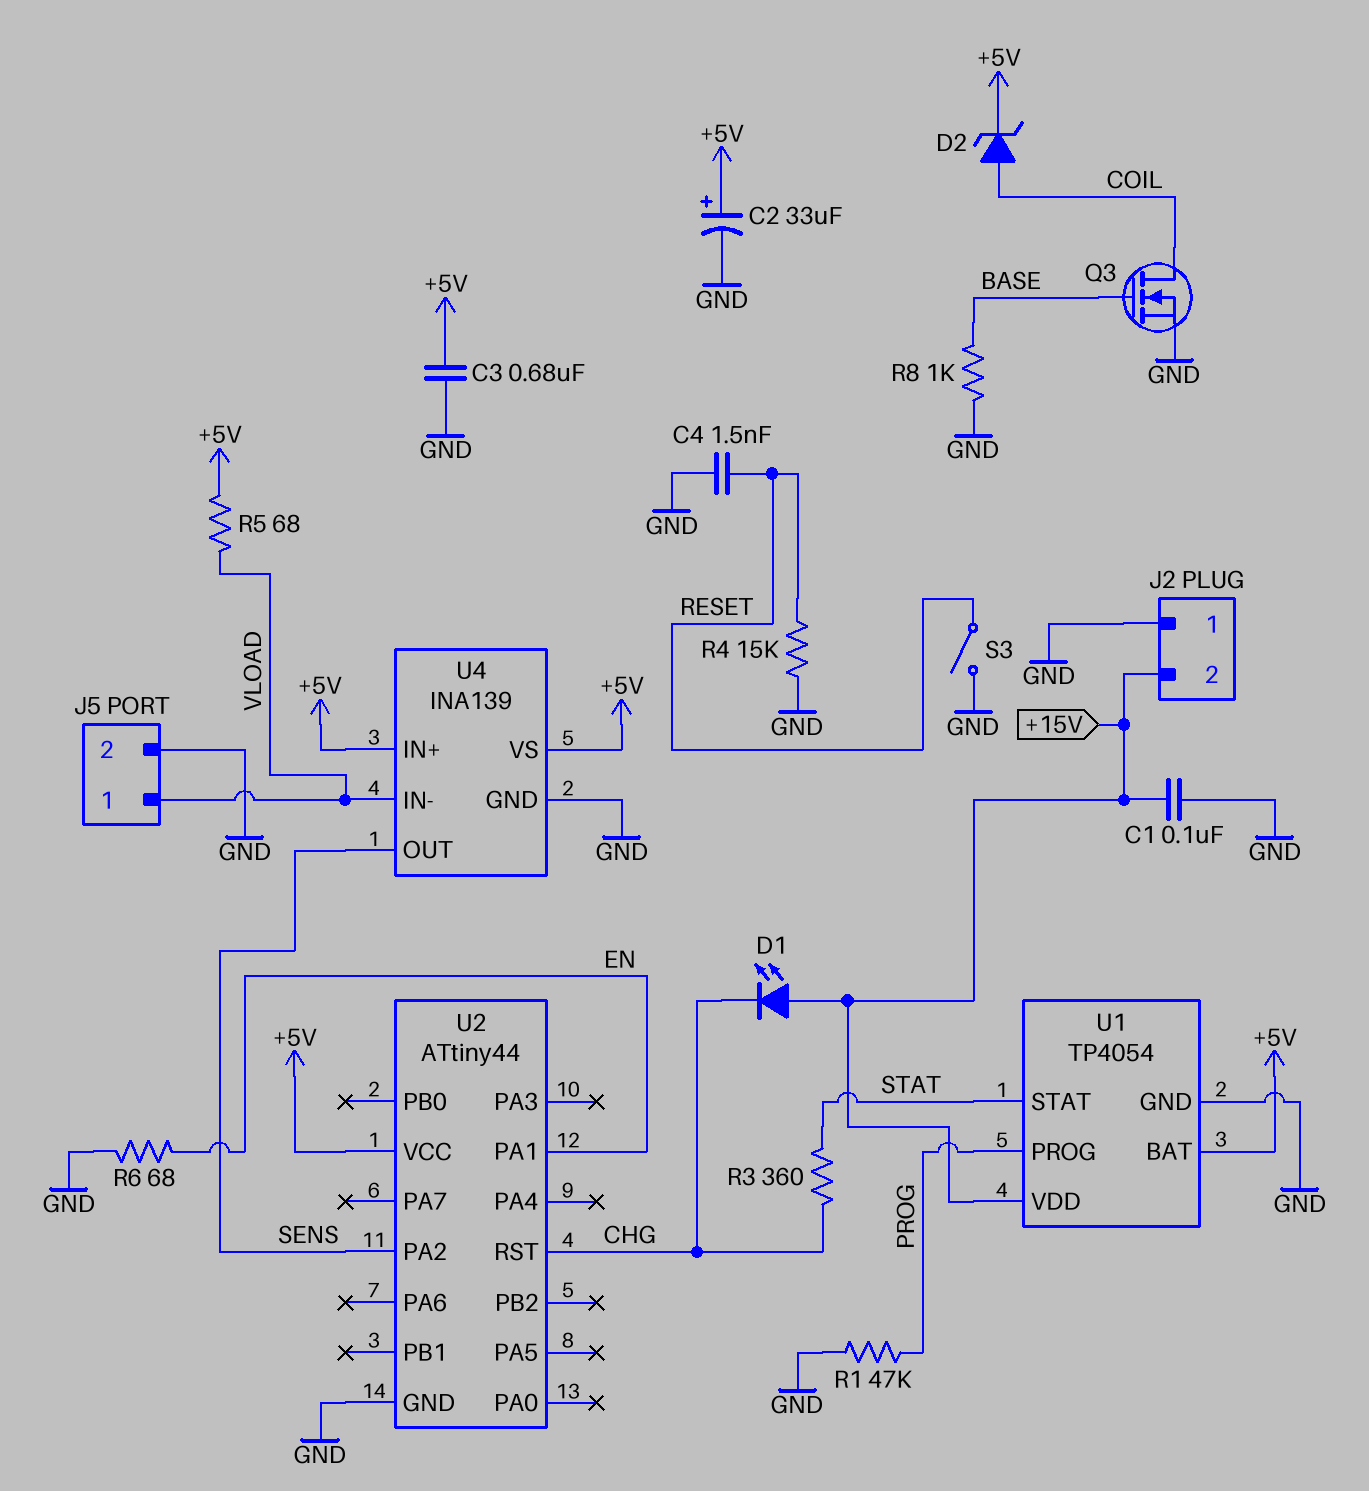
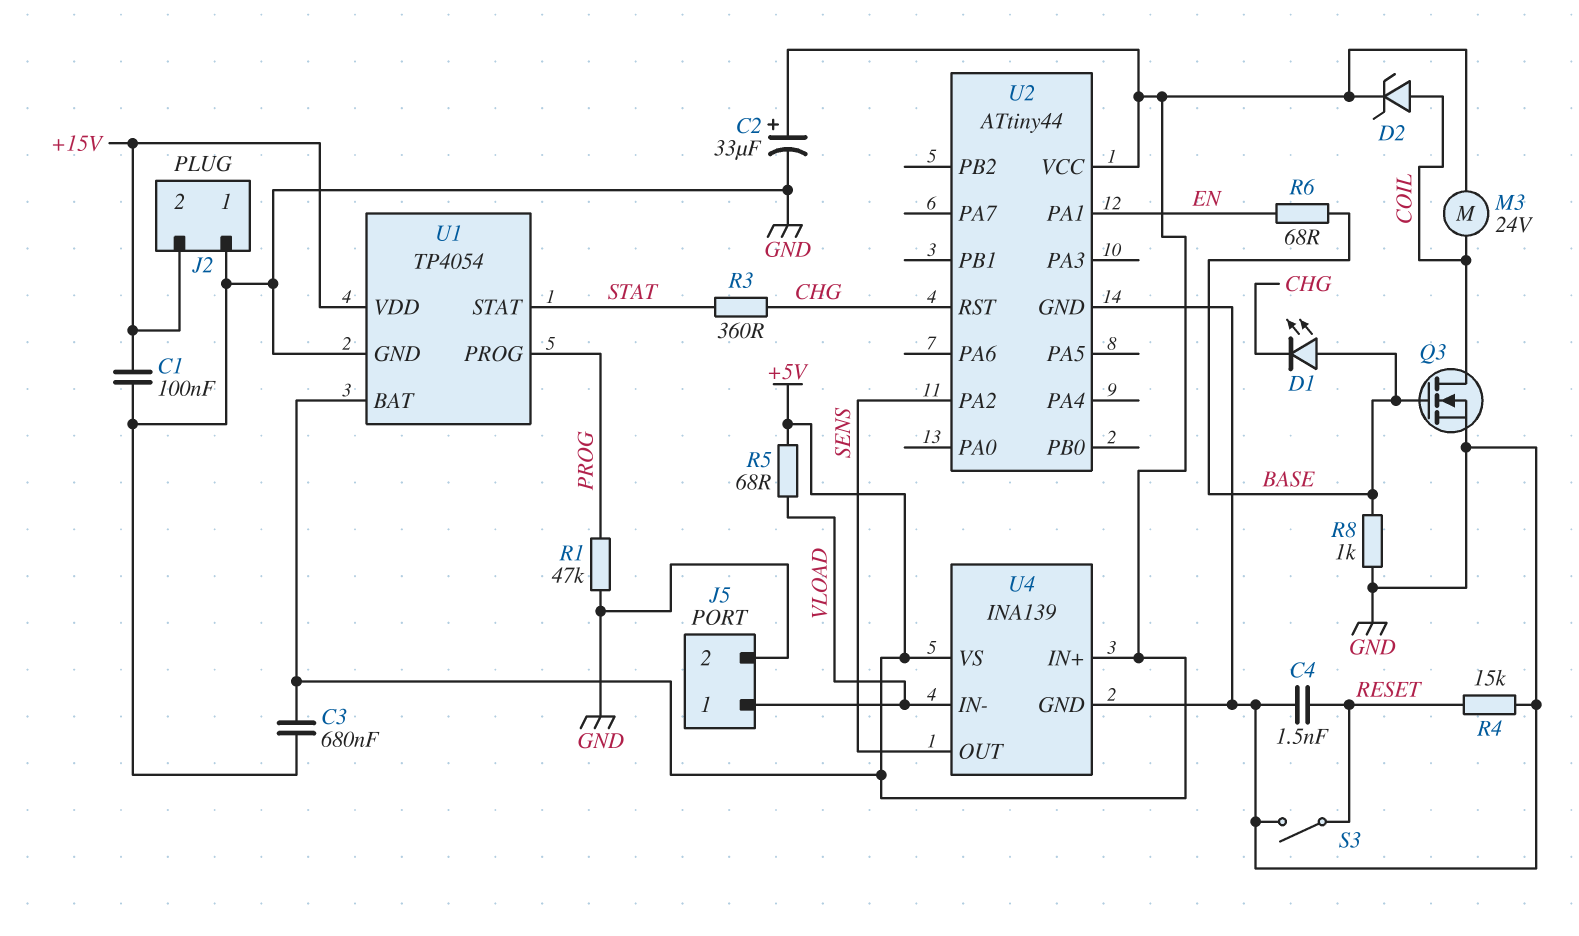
D1: LED (A +15V, K CHG) -> LED (A BASE, K CHG)
M3: none -> motor 24V (+5V, COIL)
R6: 68 (EN, GND) -> 68 (BASE, EN)

